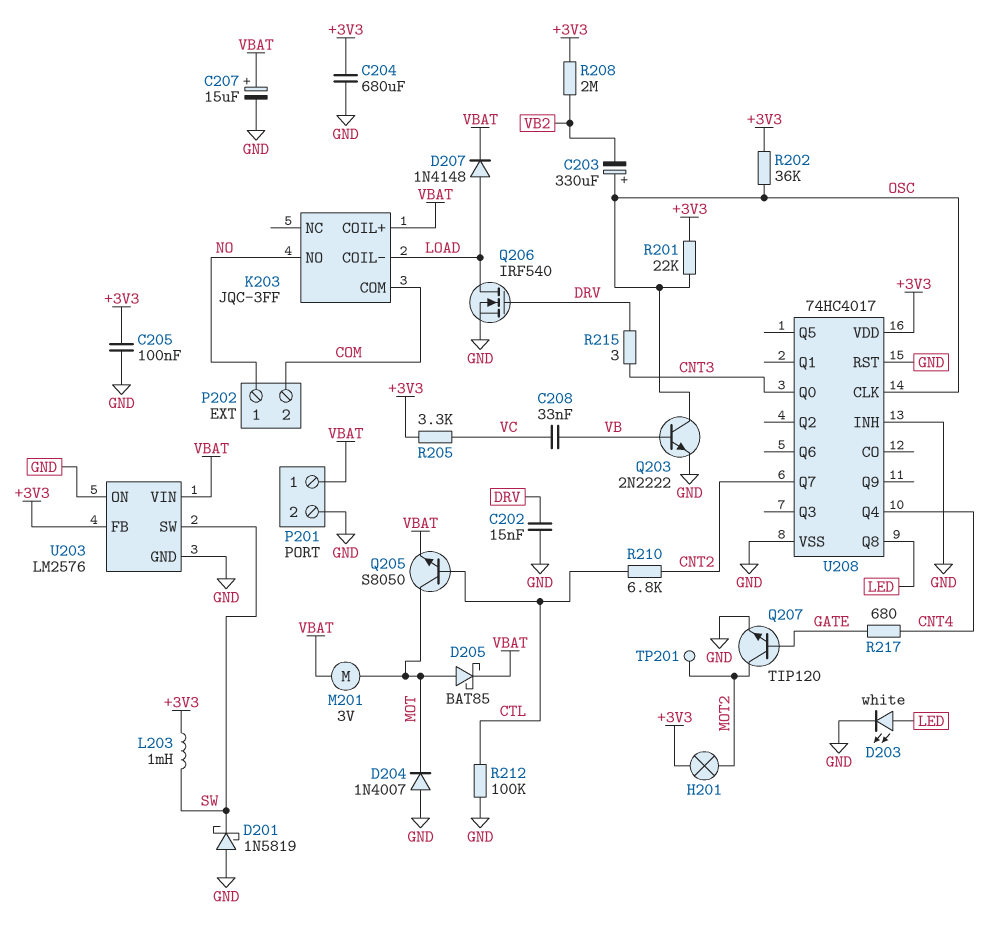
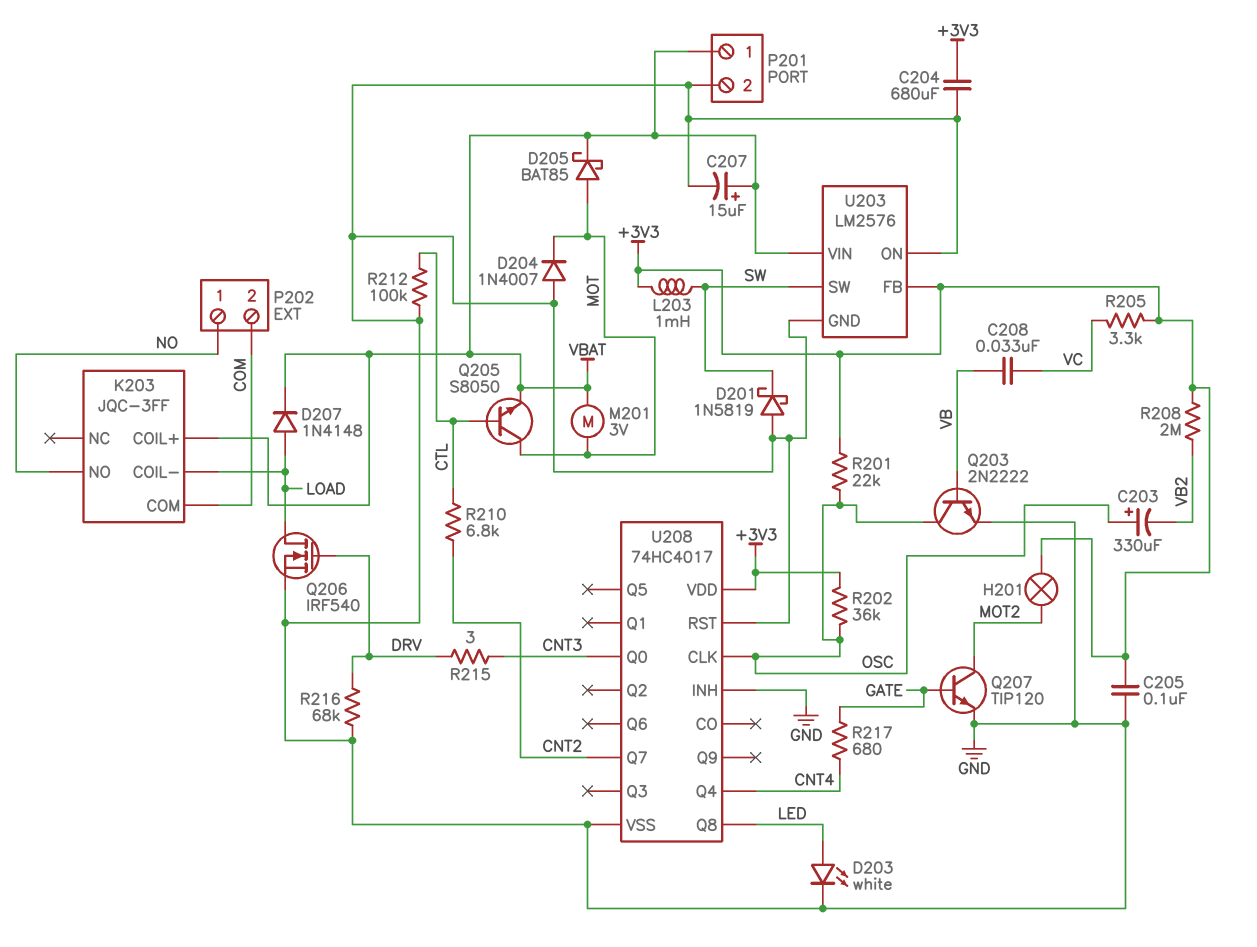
C202: 15nF (DRV, GND) -> none
R216: none -> 68k (DRV, GND)
TP201: test point (MOT2) -> none

